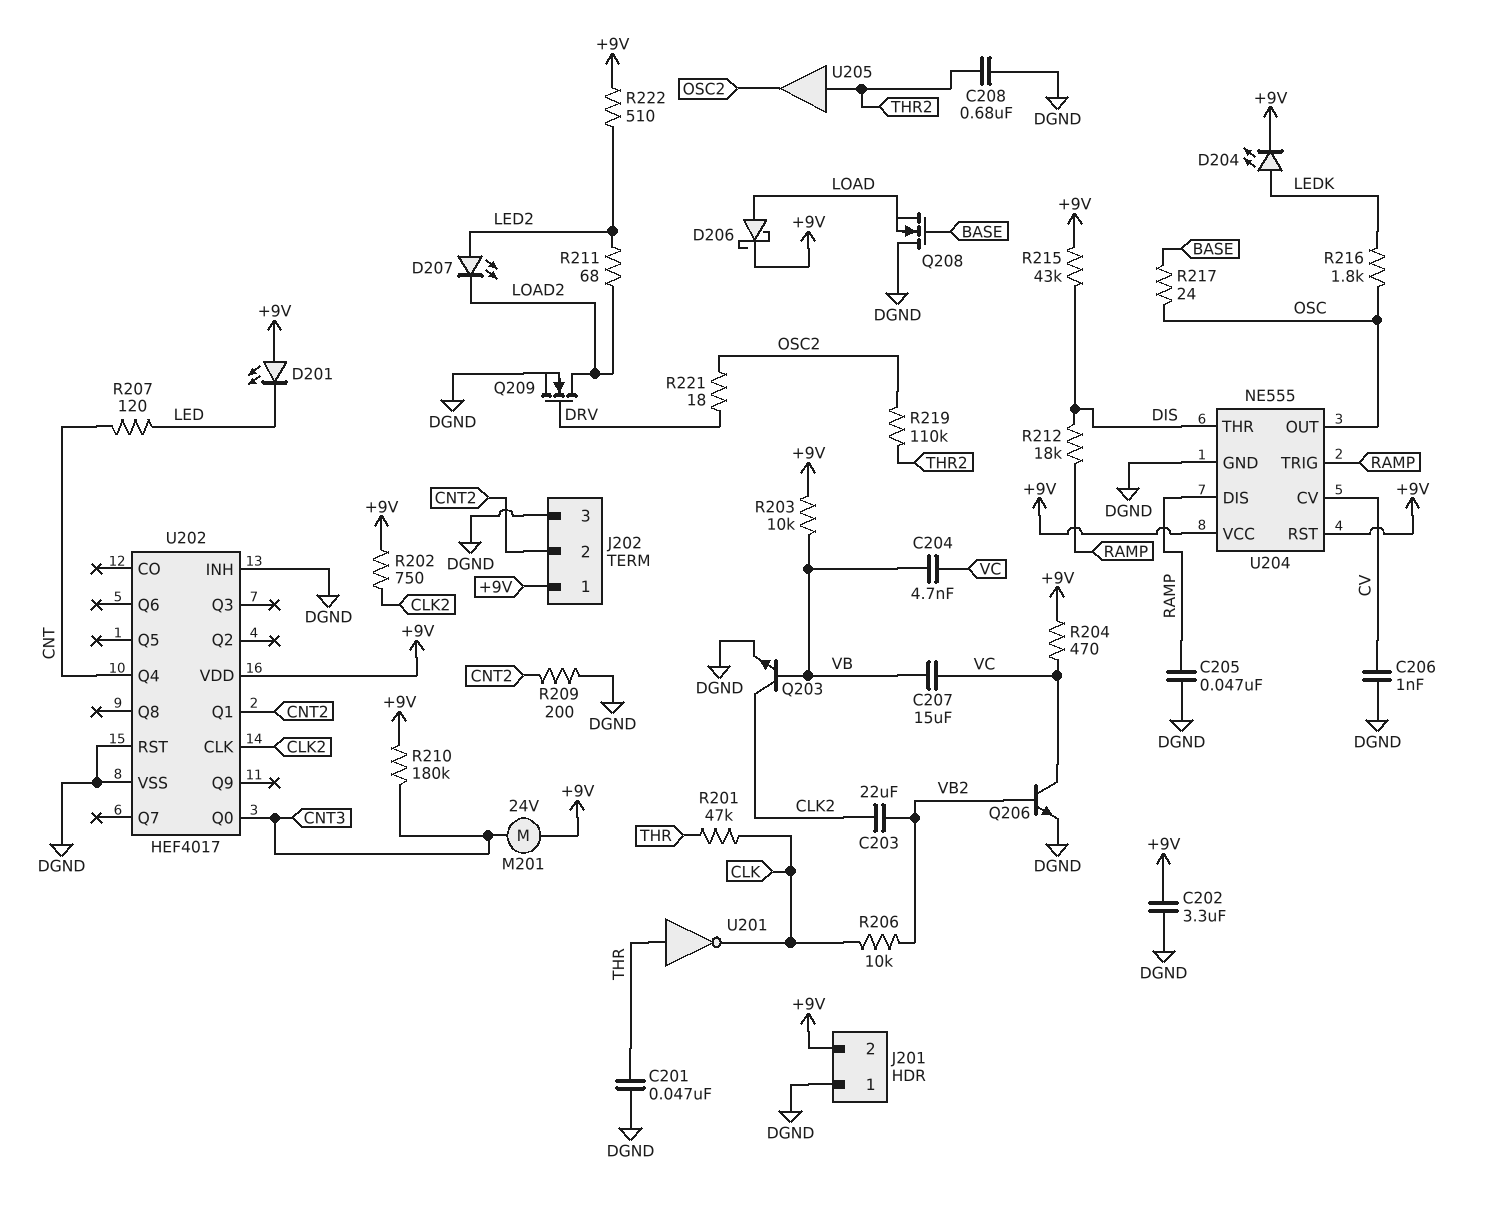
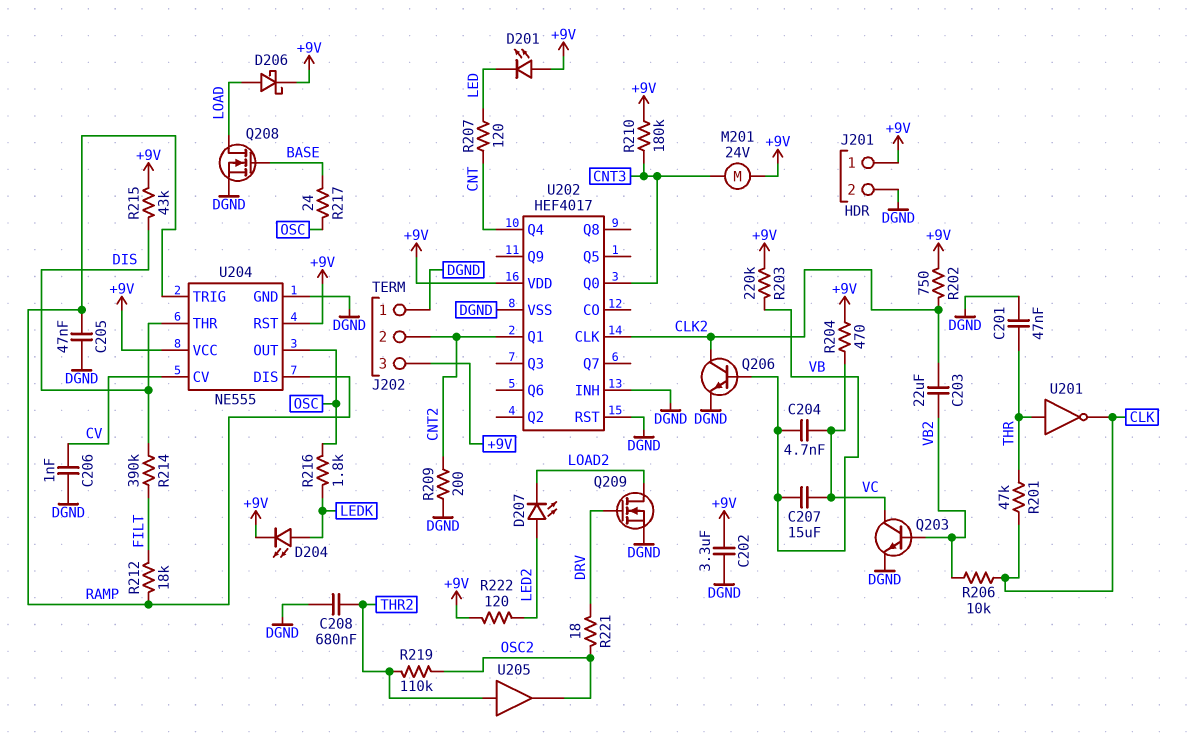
J201 pin 1: DGND -> +9V
J201 pin 2: +9V -> DGND
J202 pin 1: +9V -> DGND
J202 pin 3: DGND -> +9V
Q203: NPN (B VB, C CLK2, E DGND) -> NPN (B VB2, C VC, E DGND)
Q206: NPN (B VB2, C VC, E DGND) -> NPN (B VB, C CLK2, E DGND)
Q208: NMOS (G BASE, D DGND, S LOAD) -> NMOS (G BASE, D LOAD, S DGND)
R203: 10k (+9V, VB) -> 220k (+9V, VB)
R211: 68 (LED2, LOAD2) -> none
R212: 18k (DIS, RAMP) -> 18k (FILT, RAMP)
R214: none -> 390k (DIS, FILT)
R222: 510 (+9V, LED2) -> 120 (+9V, LED2)

